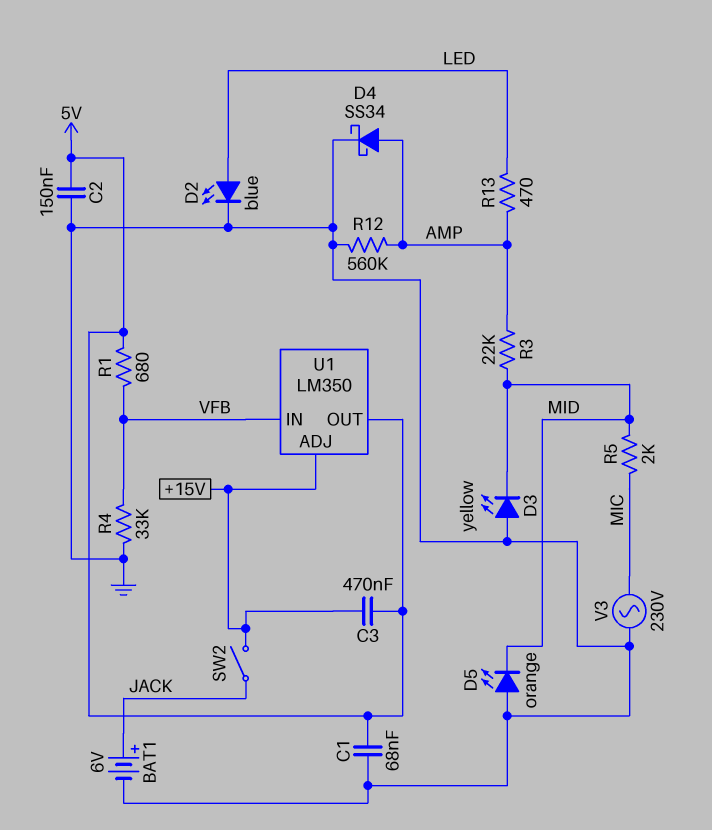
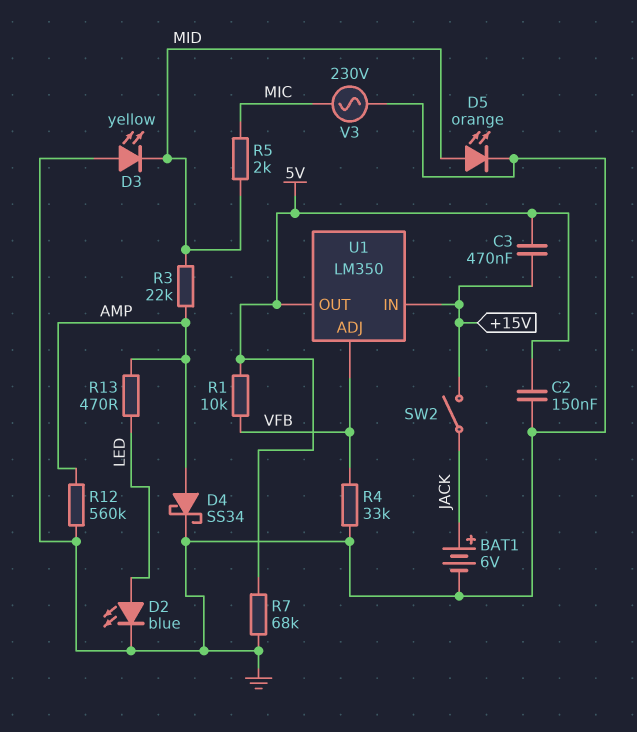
C1: 68nF (5V, GND) -> none
D5: LED orange (A GND, K MID) -> LED orange (A MID, K GND)
R1: 680 (5V, VFB) -> 10k (5V, VFB)
R7: none -> 68k (5V, GND)
U1 pin ADJ: +15V -> VFB
U1 pin IN: VFB -> +15V

